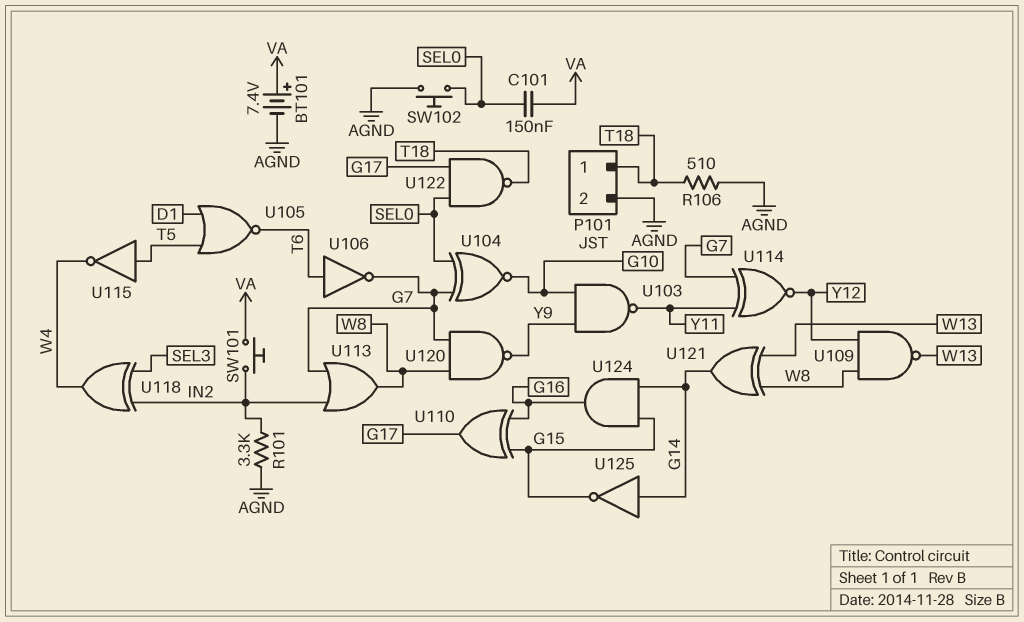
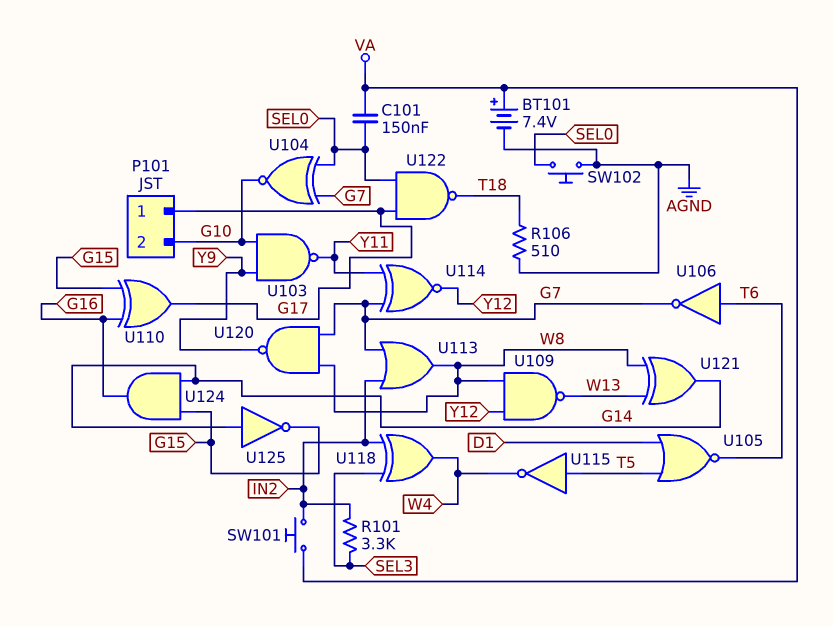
P101 pin 1: T18 -> G17
P101 pin 2: AGND -> G10
R101: 3.3k (AGND, IN2) -> 3.3k (IN2, SEL3)

